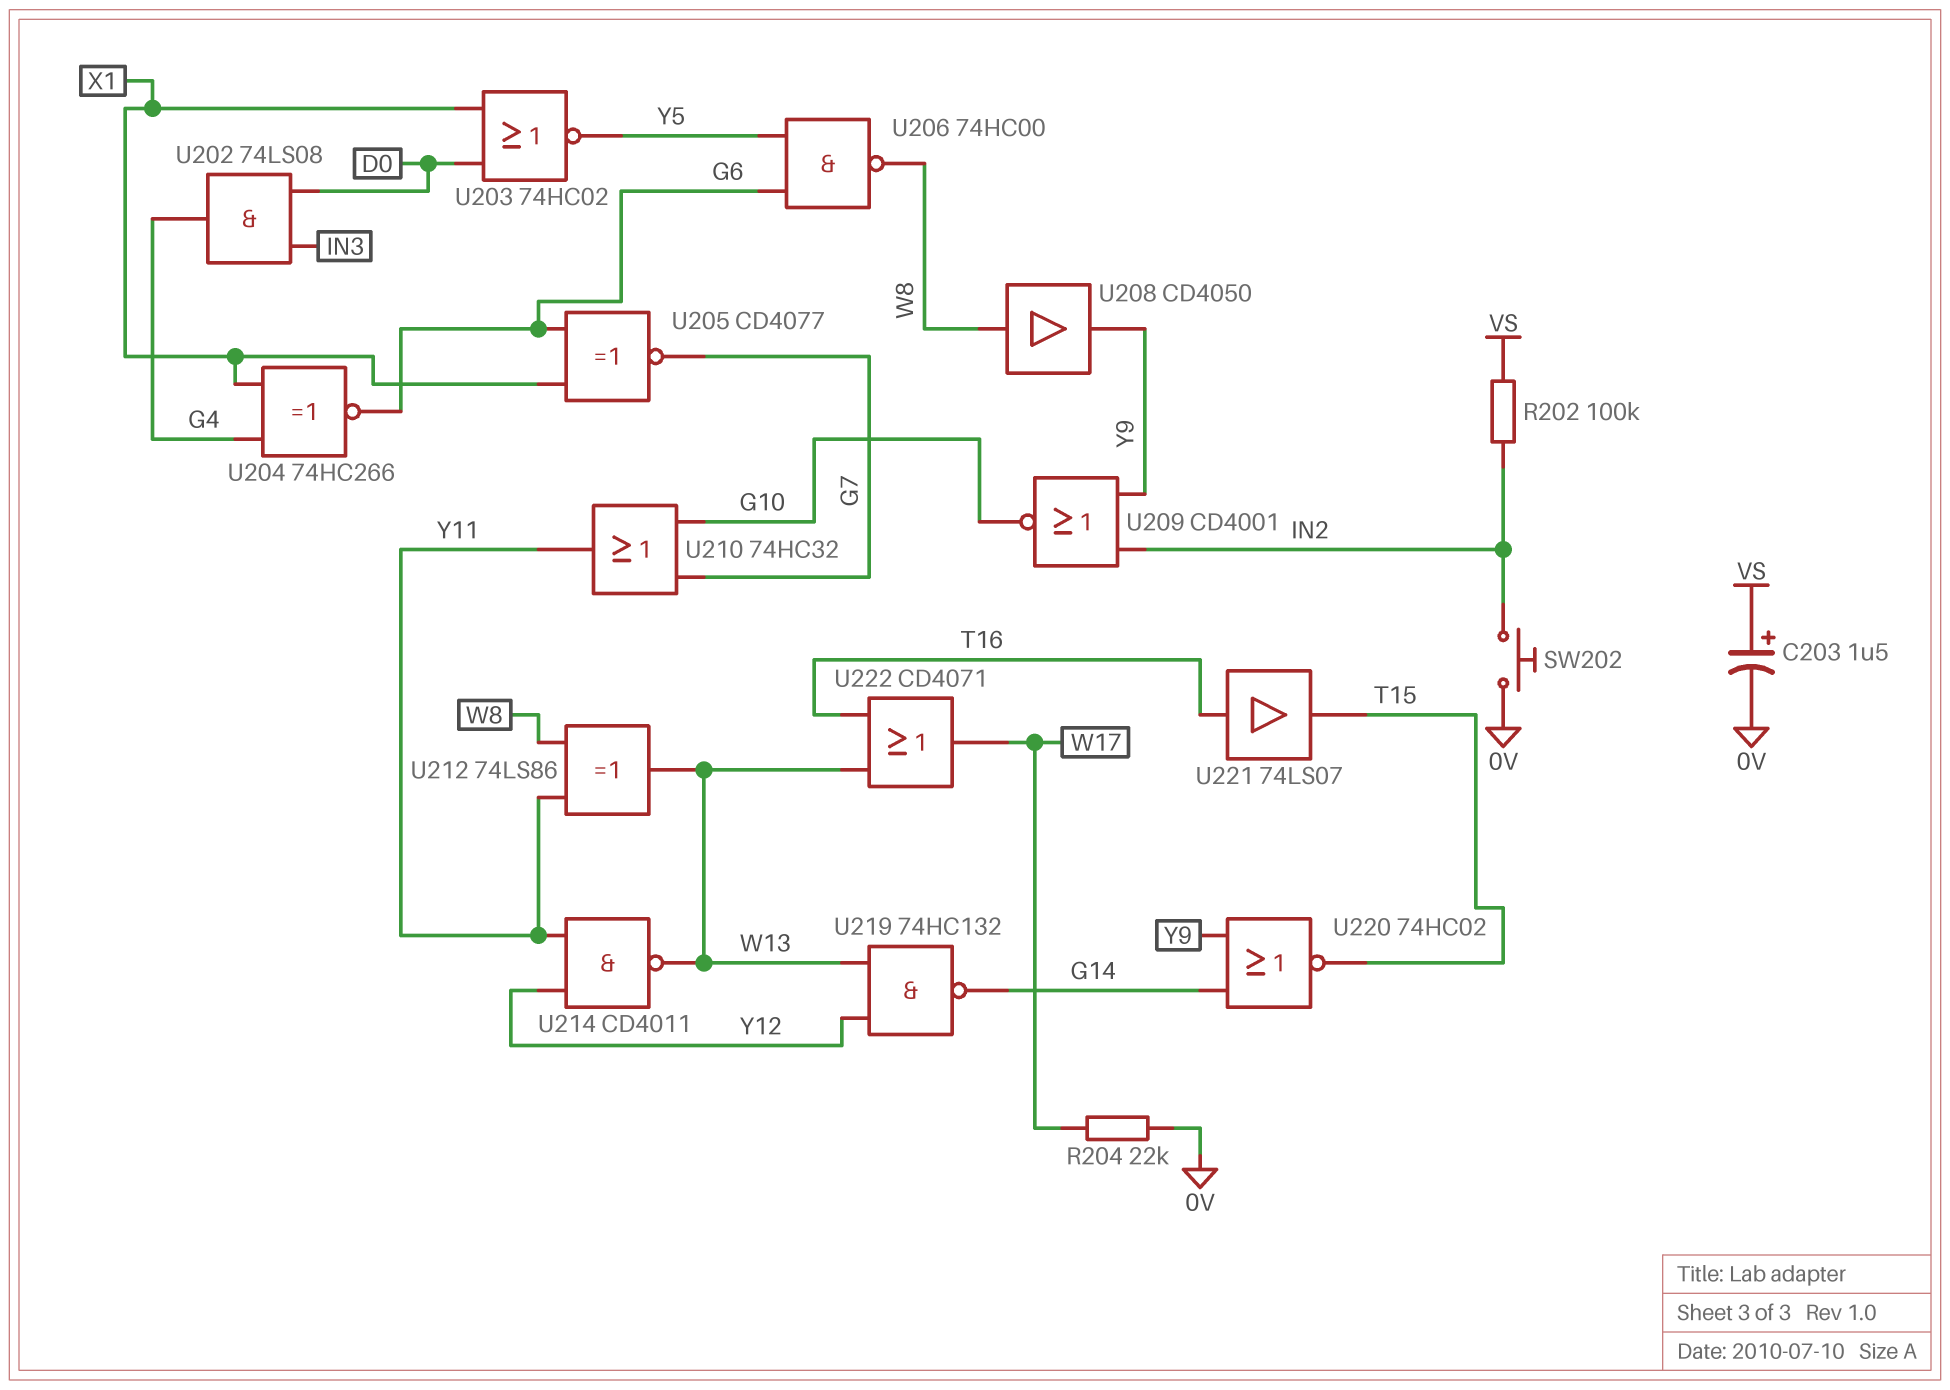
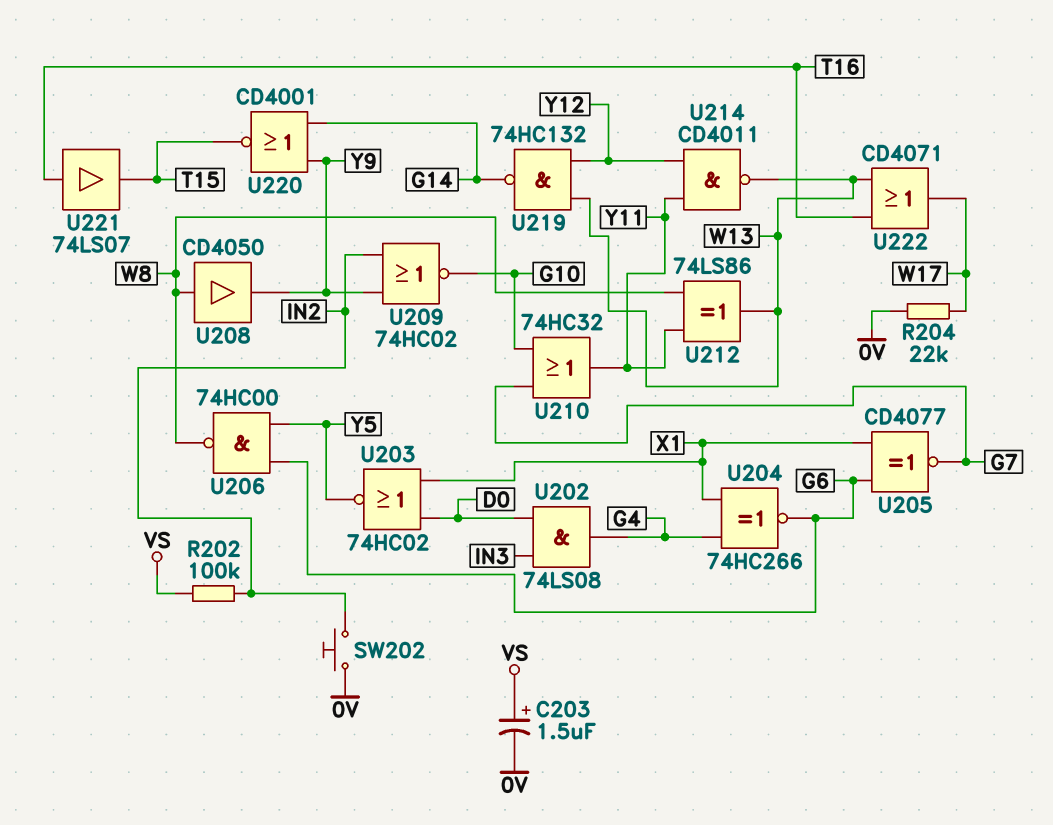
U209: NOR CD4001 (in IN2, in Y9, out G10) -> NOR 74HC02 (in IN2, in Y9, out G10)
U220: NOR 74HC02 (in G14, in Y9, out T15) -> NOR CD4001 (in G14, in Y9, out T15)

